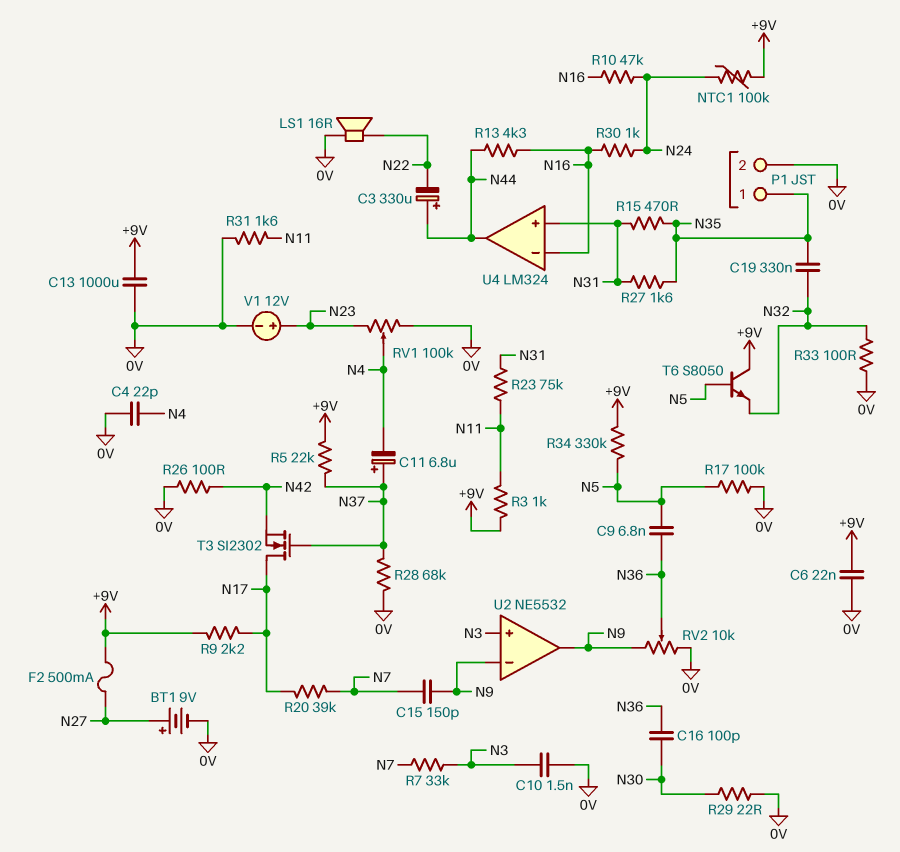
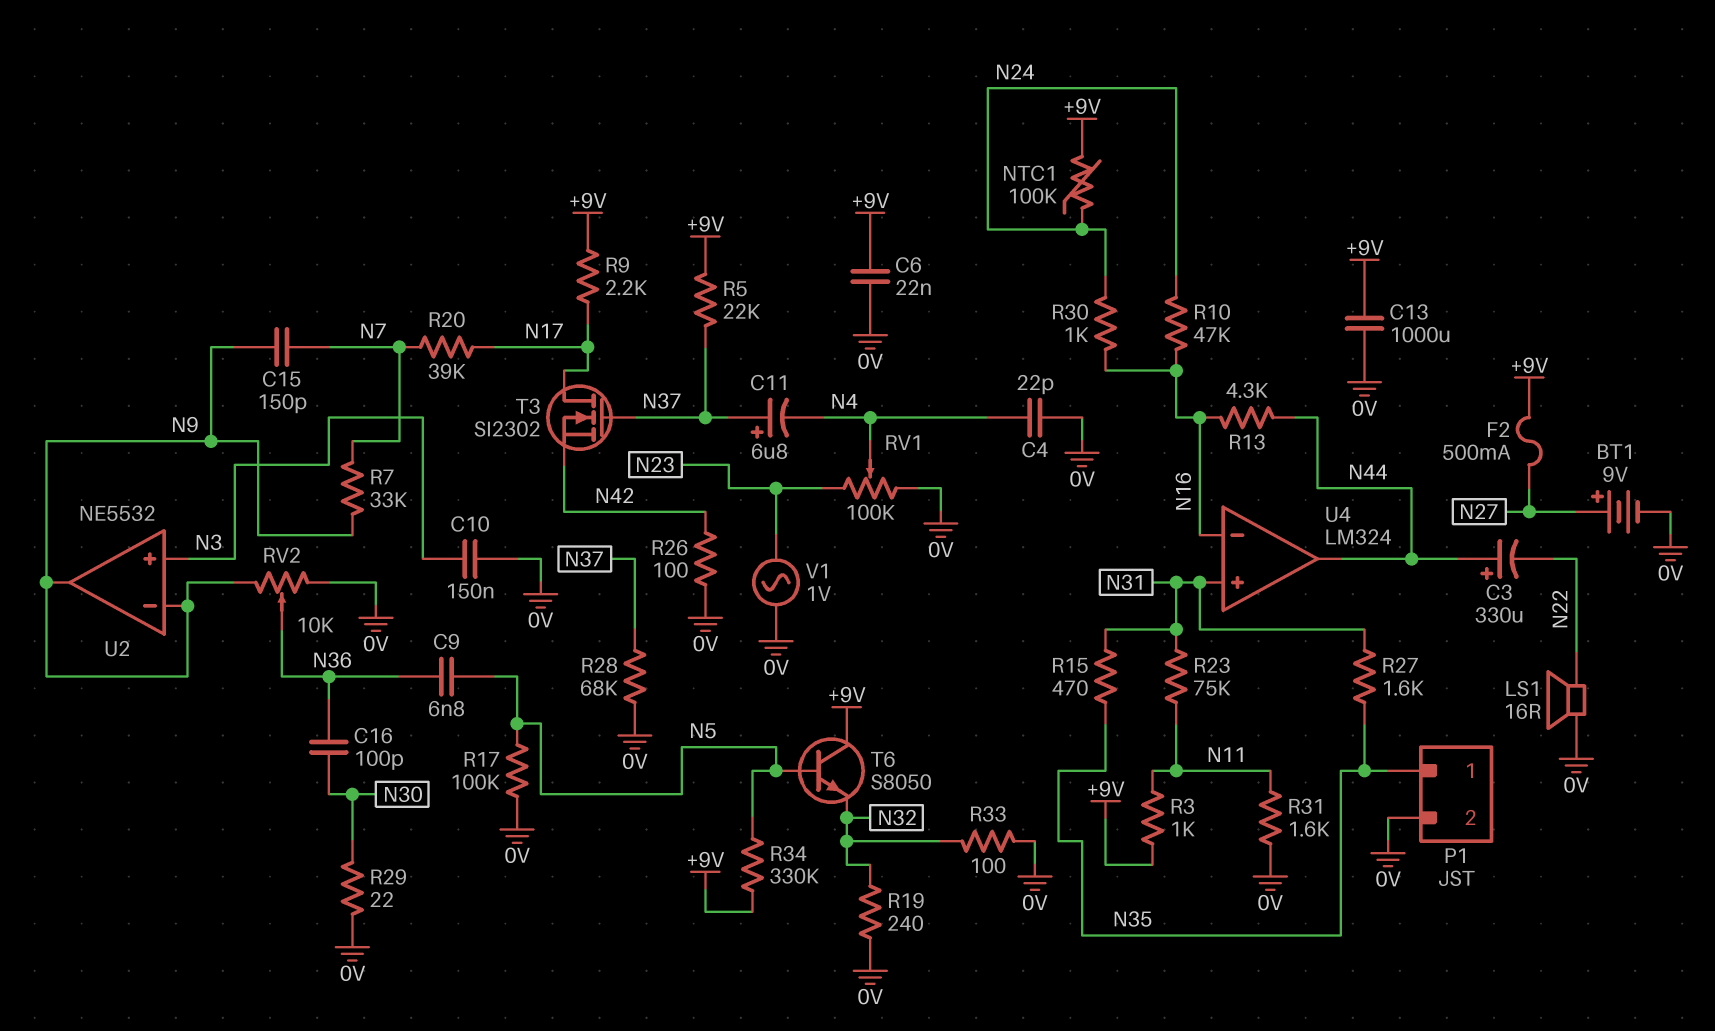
C10: 1.5nF (0V, N3) -> 150nF (0V, N3)
C19: 330nF (N32, N35) -> none
R7: 33k (N3, N7) -> 33k (N7, N9)
R19: none -> 240 (0V, N32)
V1: 12V (plus N23, minus 0V) -> AC 1V (0V, N23)

